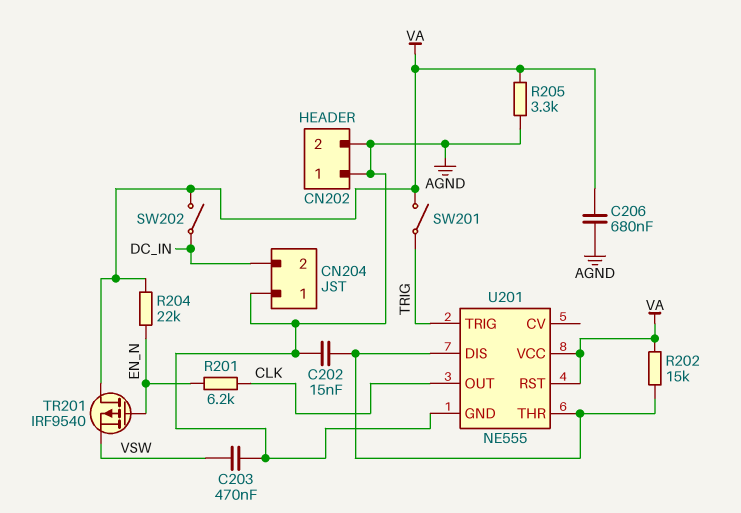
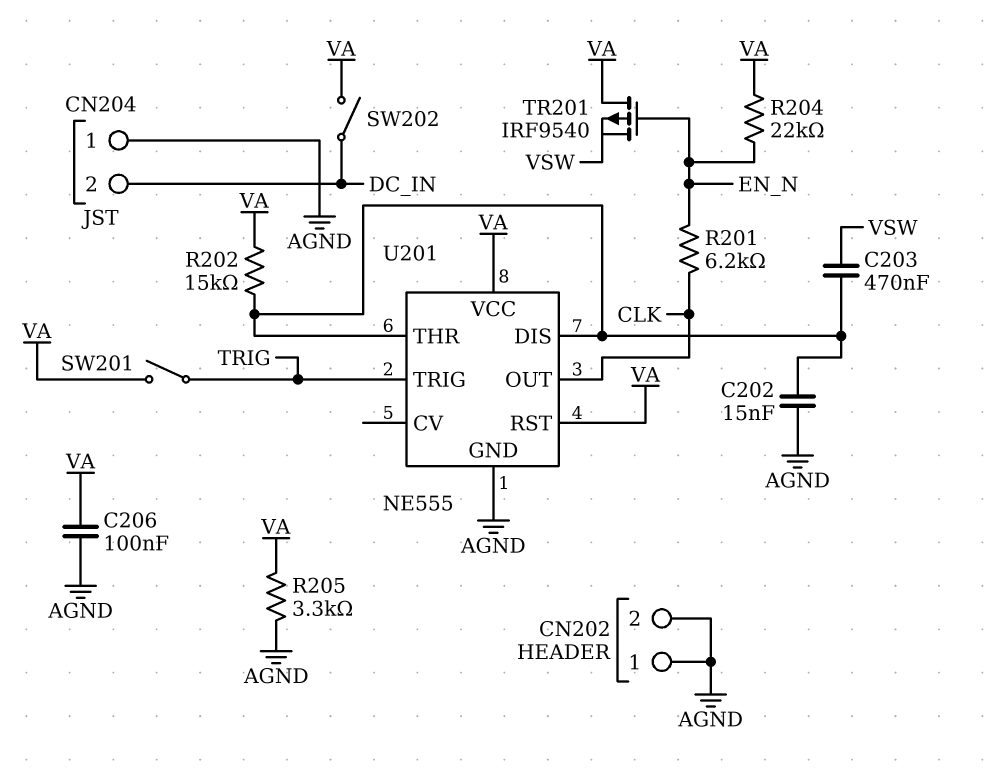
C203: 470nF (AGND, VSW) -> 470nF (U201/DIS, VSW)
C206: 680nF (AGND, VA) -> 100nF (AGND, VA)

